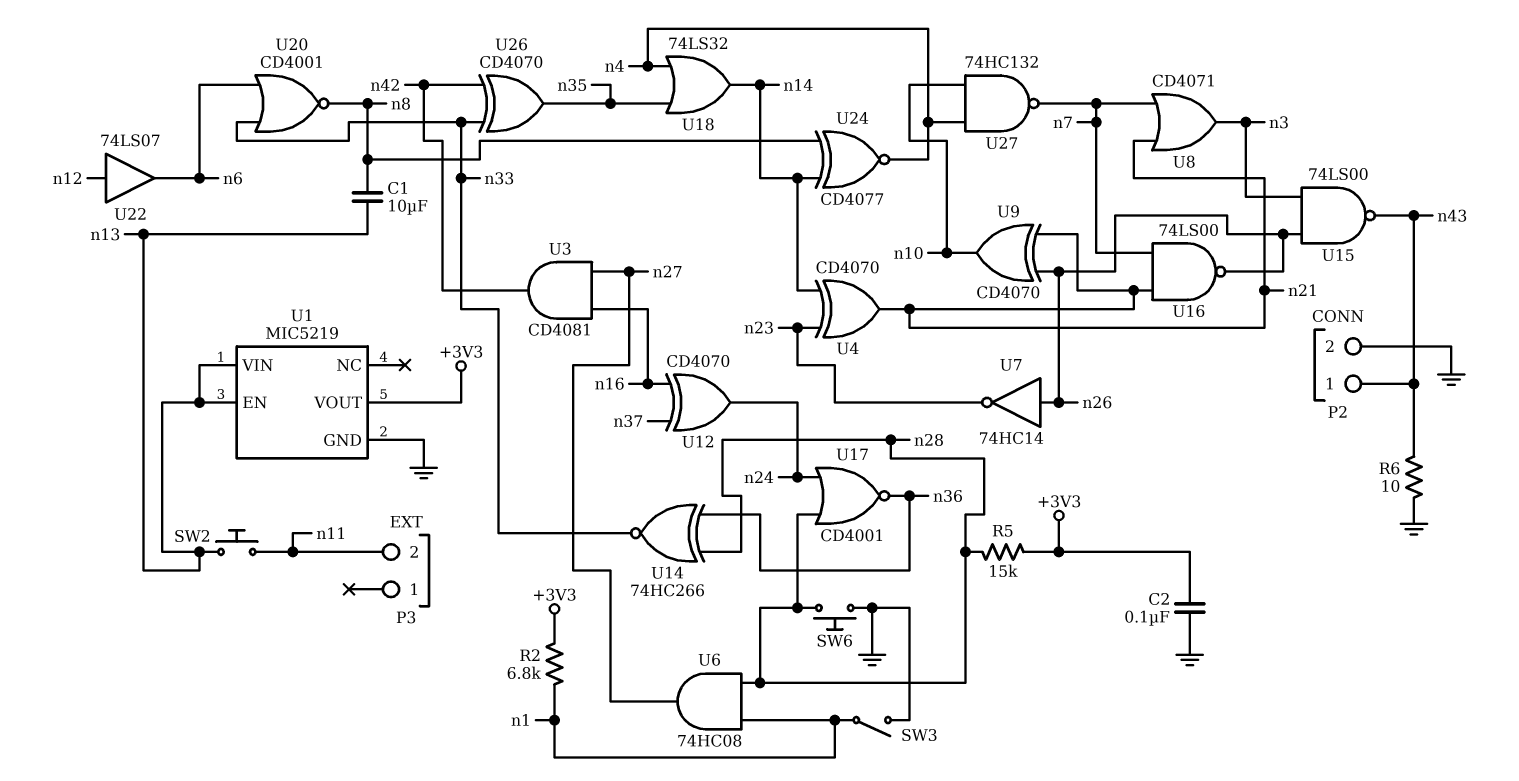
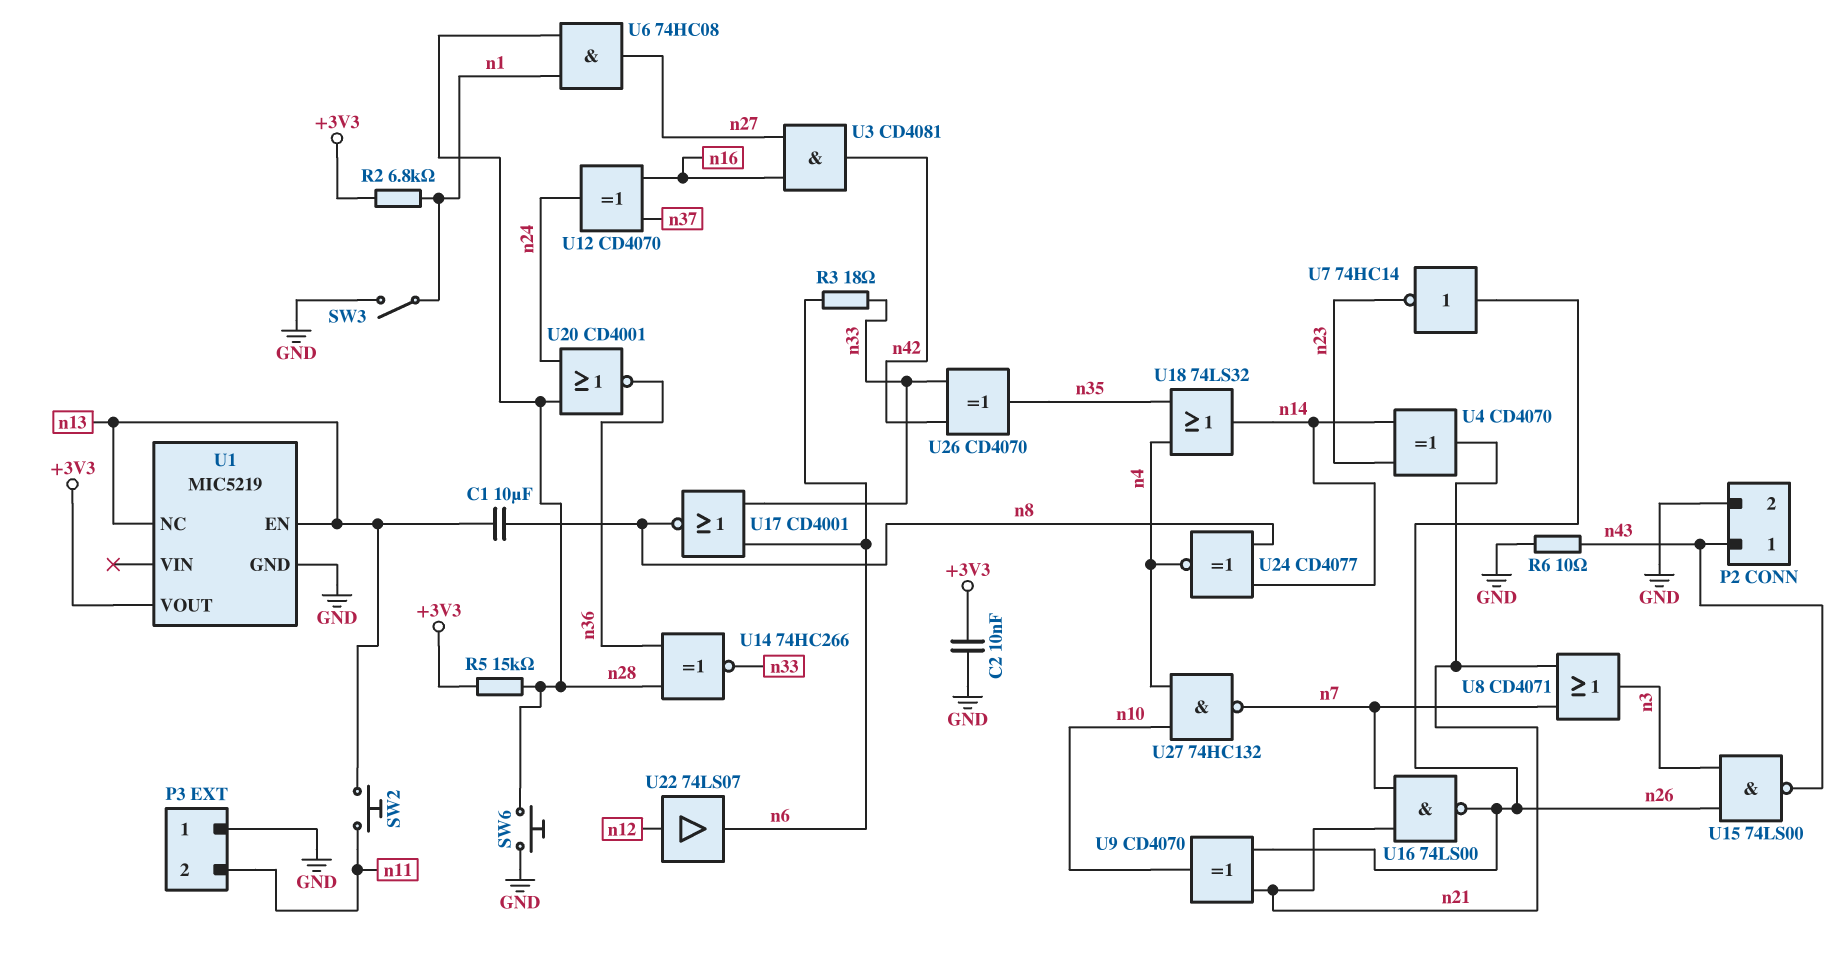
C2: 100nF (+3V3, GND) -> 10nF (+3V3, GND)
P3 pin 1: none -> GND
R3: none -> 18 (n6, n33)
U1 pin NC: none -> n13
U1 pin VIN: n13 -> none
U17: NOR CD4001 (in n24, in n28, out n36) -> NOR CD4001 (in n6, in n33, out n8)
U20: NOR CD4001 (in n6, in n33, out n8) -> NOR CD4001 (in n24, in n28, out n36)

